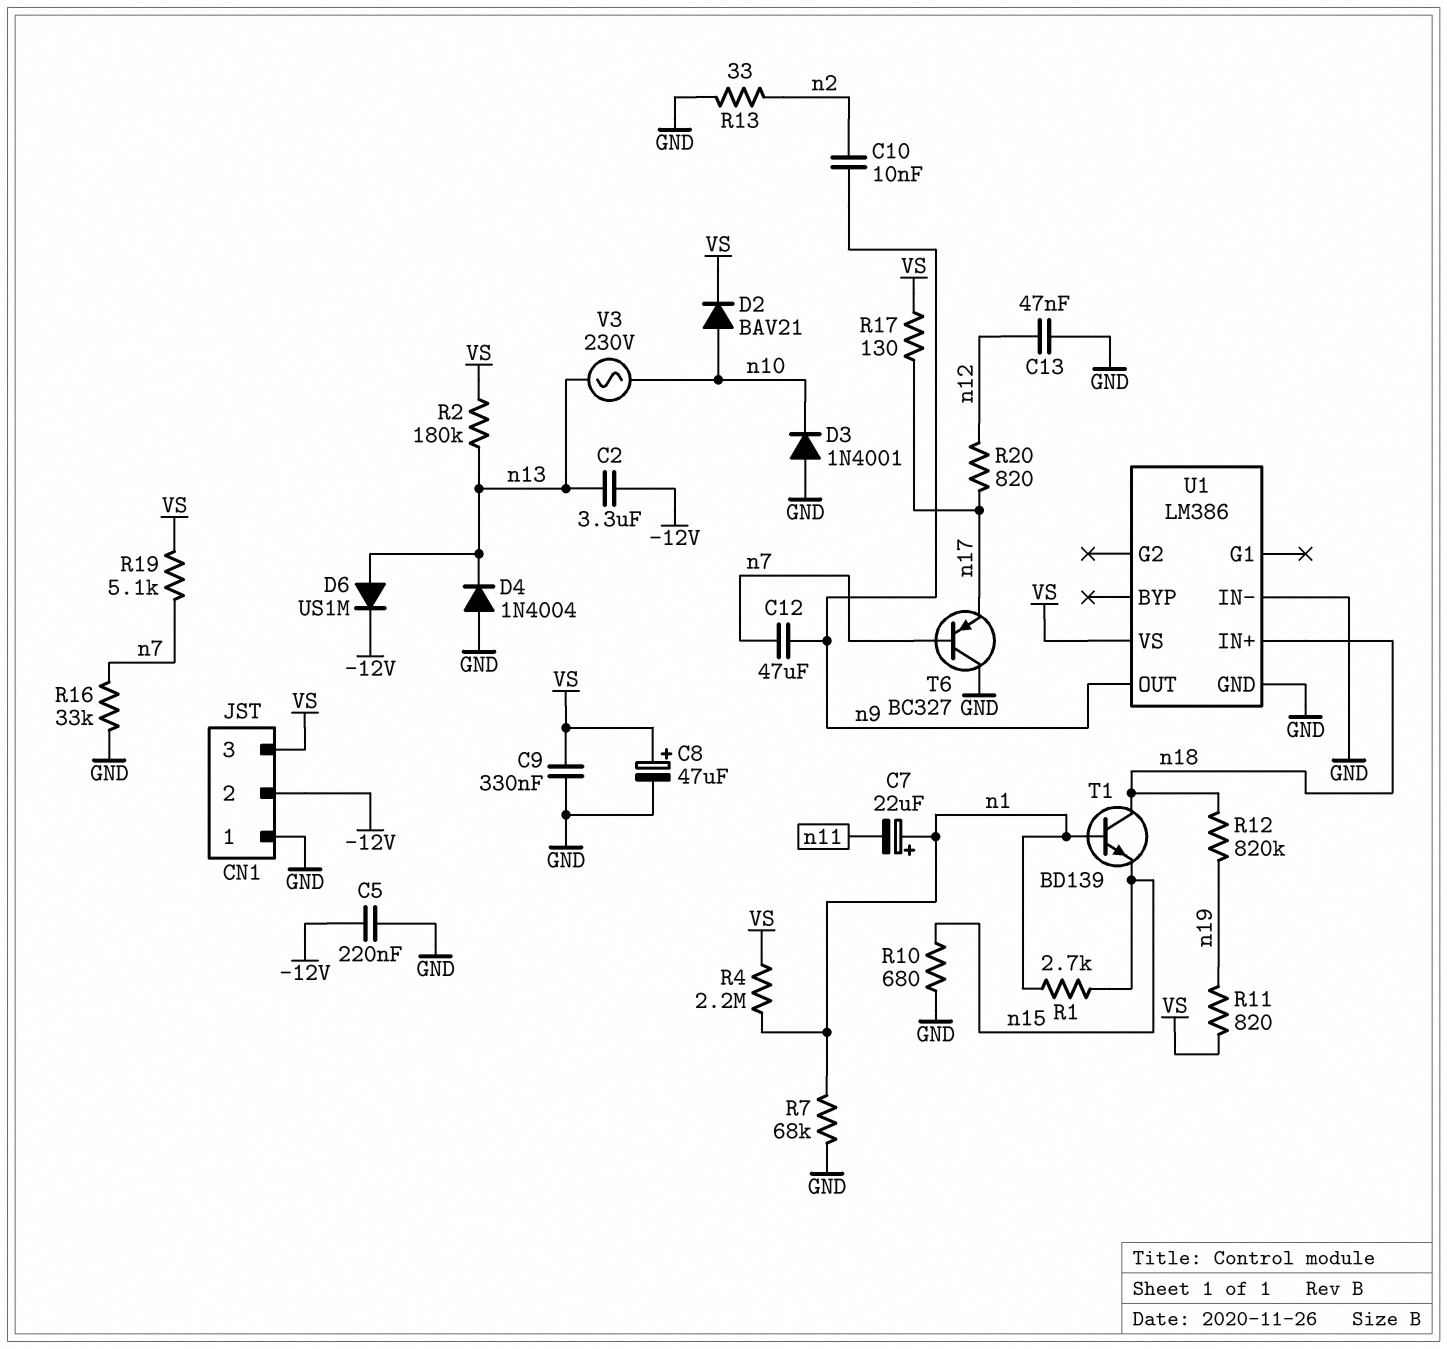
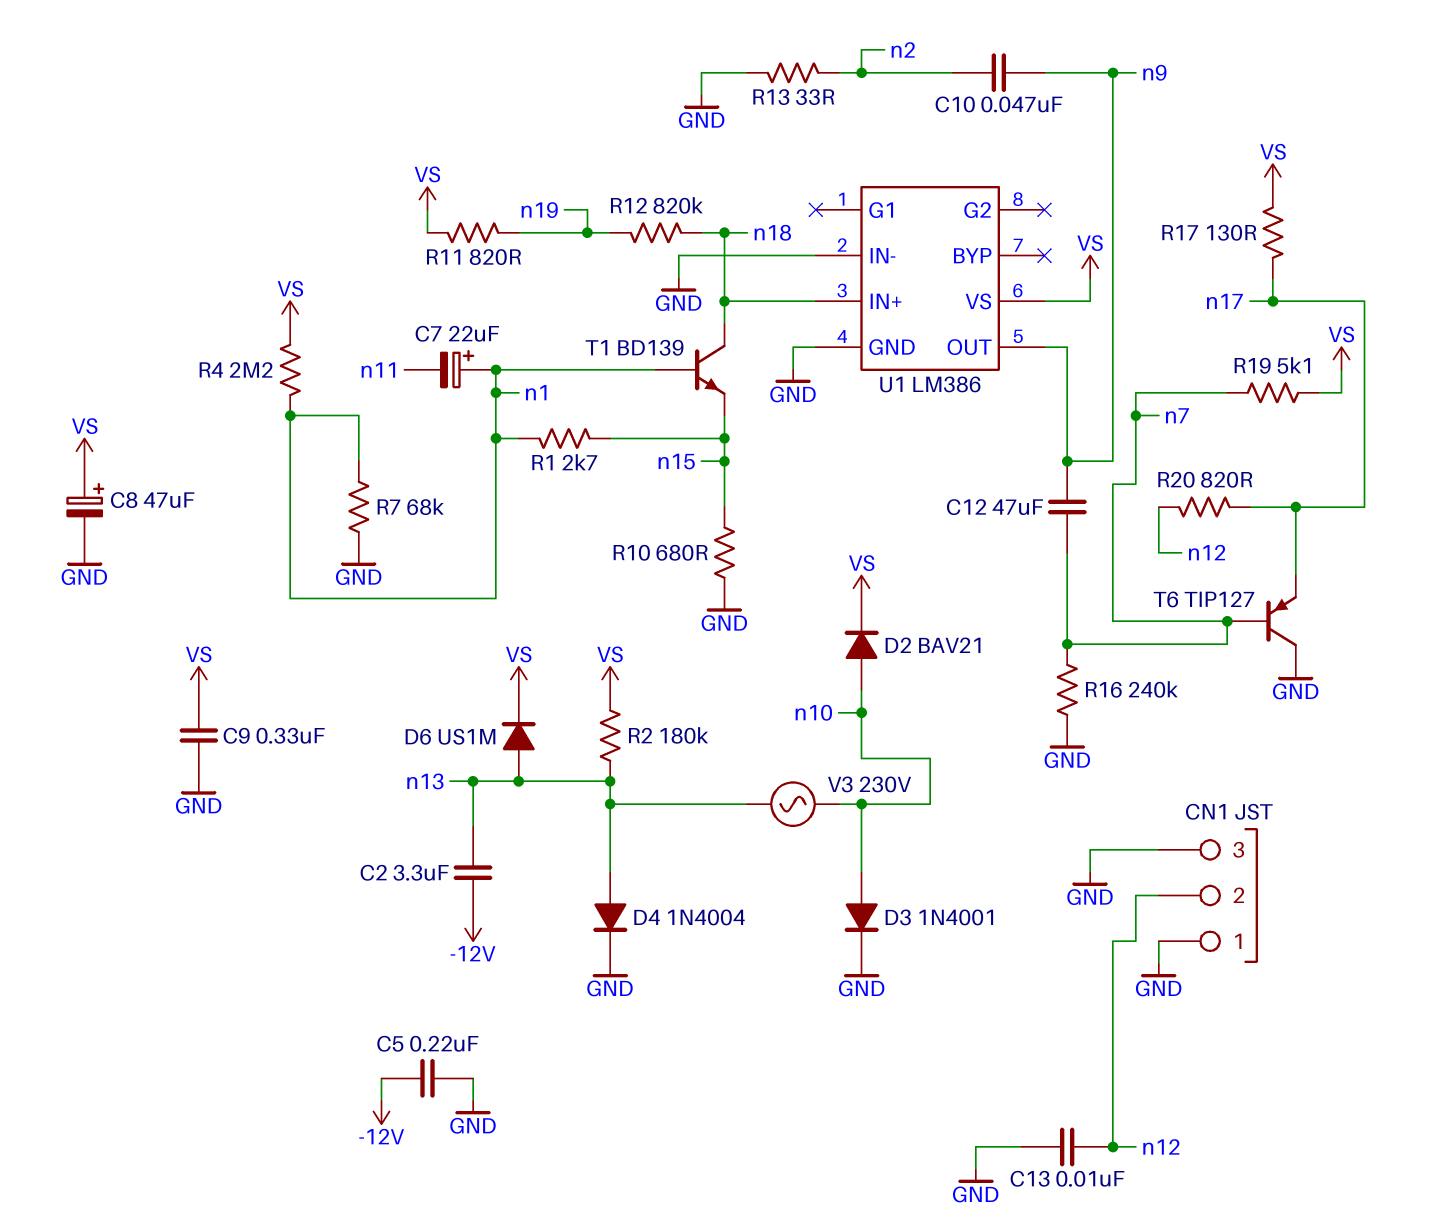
C10: 10nF (n2, n9) -> 47nF (n2, n9)
C13: 47nF (GND, n12) -> 10nF (GND, n12)
CN1 pin 2: -12V -> n12
CN1 pin 3: VS -> GND
D3: diode 1N4001 (A GND, K n10) -> diode 1N4001 (A n10, K GND)
D4: diode 1N4004 (A GND, K n13) -> diode 1N4004 (A n13, K GND)
D6: diode US1M (A n13, K -12V) -> diode US1M (A n13, K VS)
R16: 33k (GND, n7) -> 240k (GND, n7)
T6: PNP BC327 (B n7, C GND, E n17) -> PNP TIP127 (B n7, C GND, E n17)

